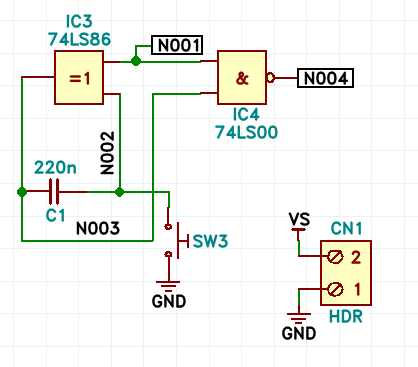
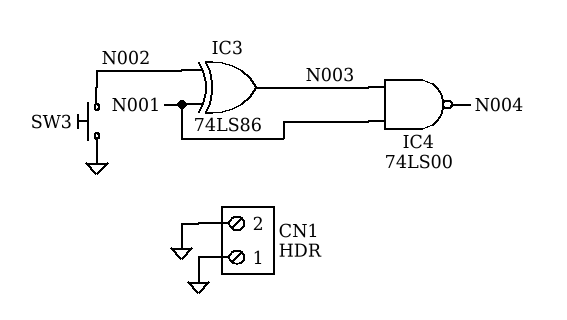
C1: 220nF (N002, N003) -> none
CN1 pin 2: VS -> GND

